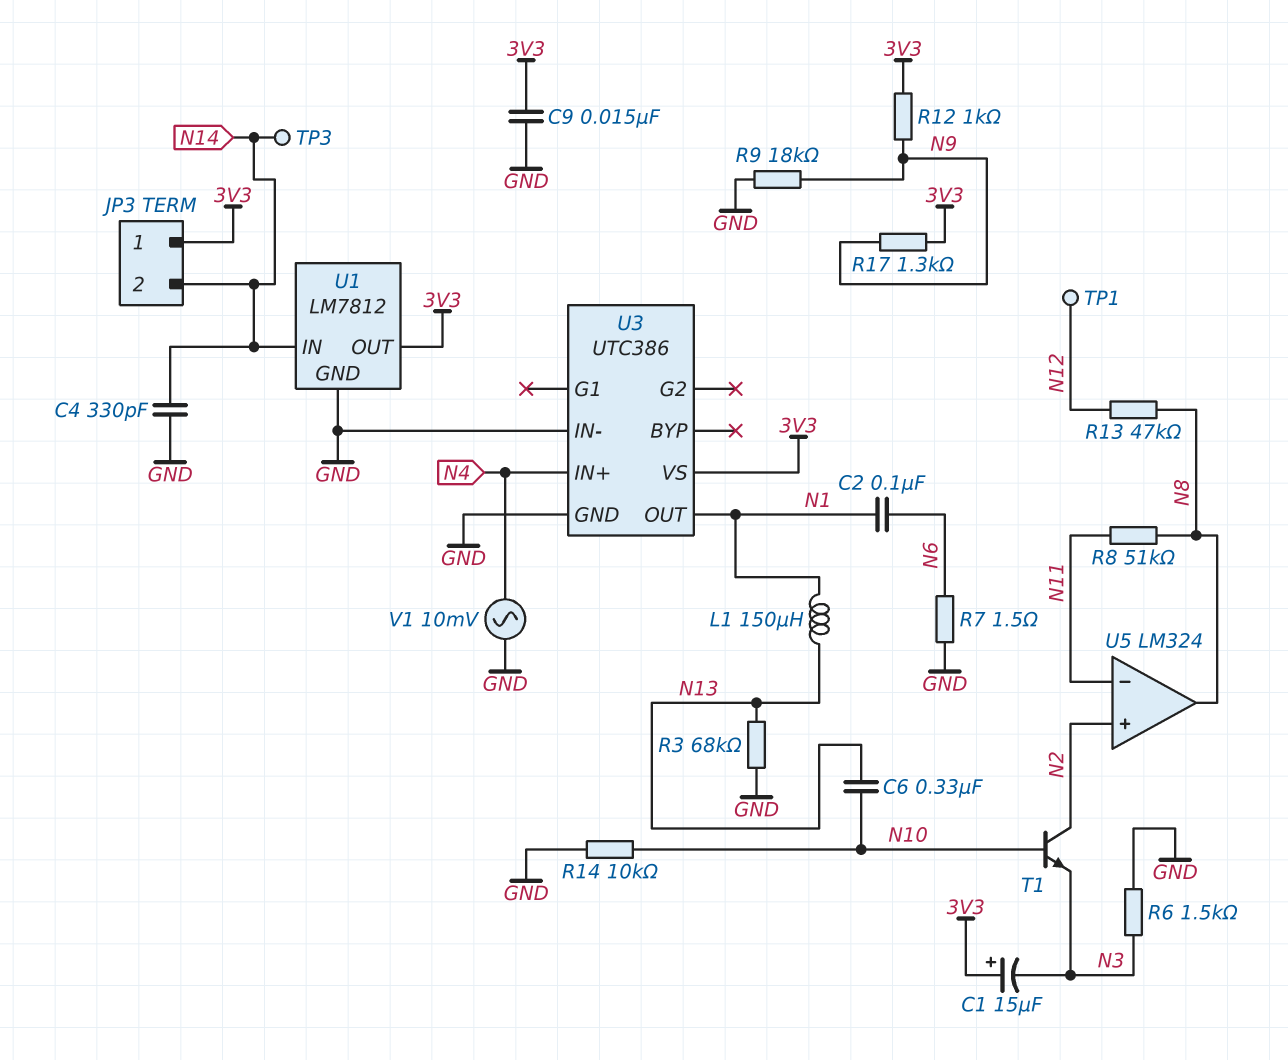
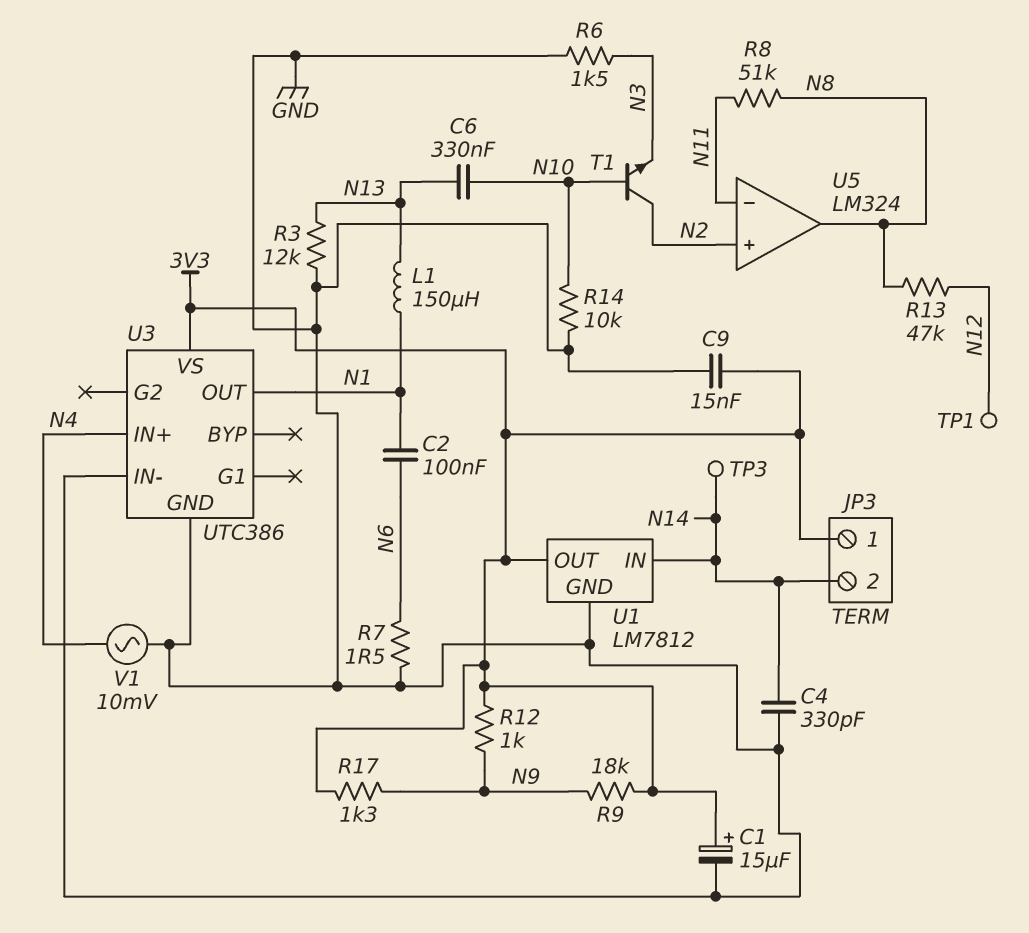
C1: 15uF (plus 3V3, minus N3) -> 15uF (plus 3V3, minus GND)
R3: 68k (GND, N13) -> 12k (GND, N13)
R9: 18k (GND, N9) -> 18k (3V3, N9)

